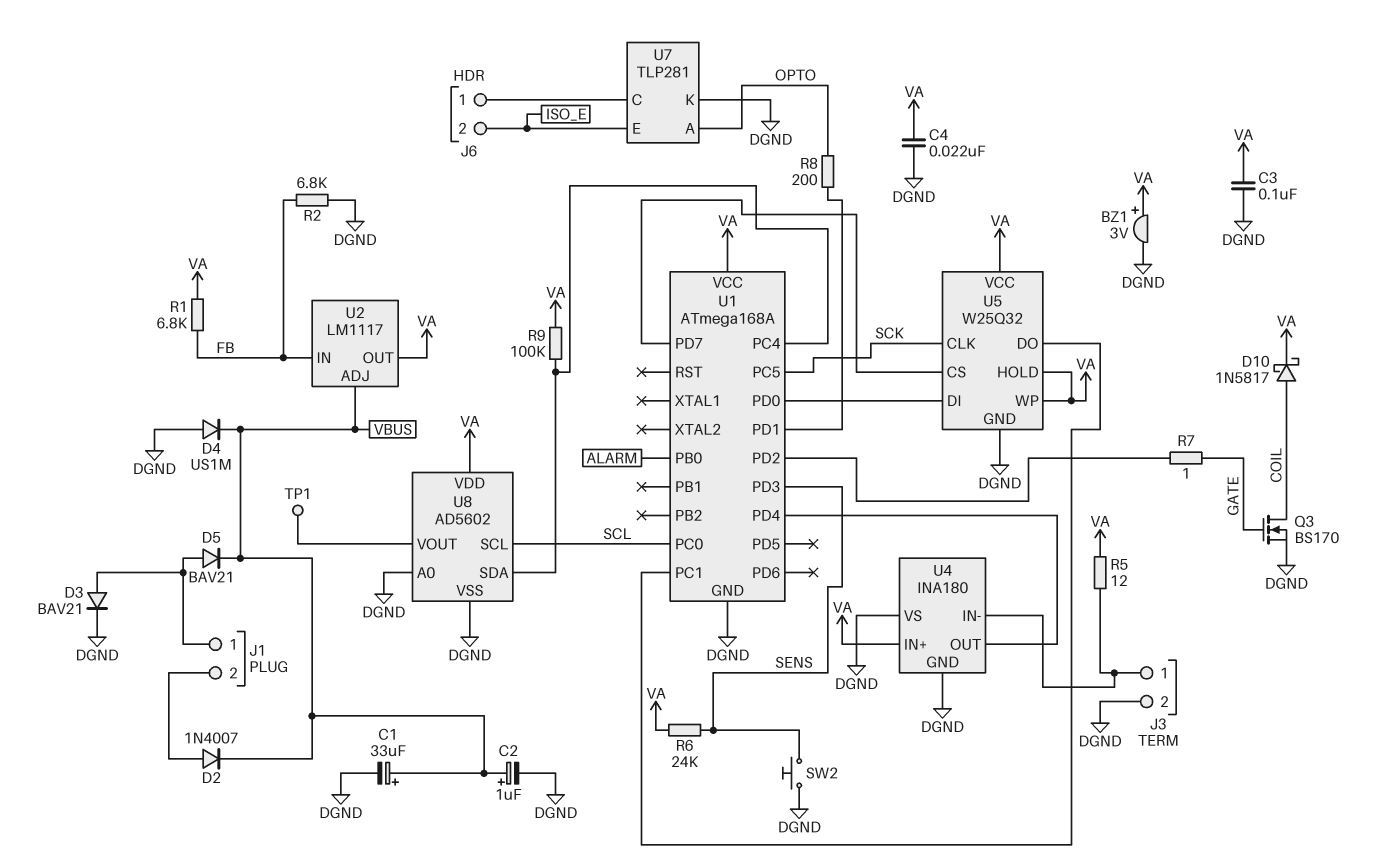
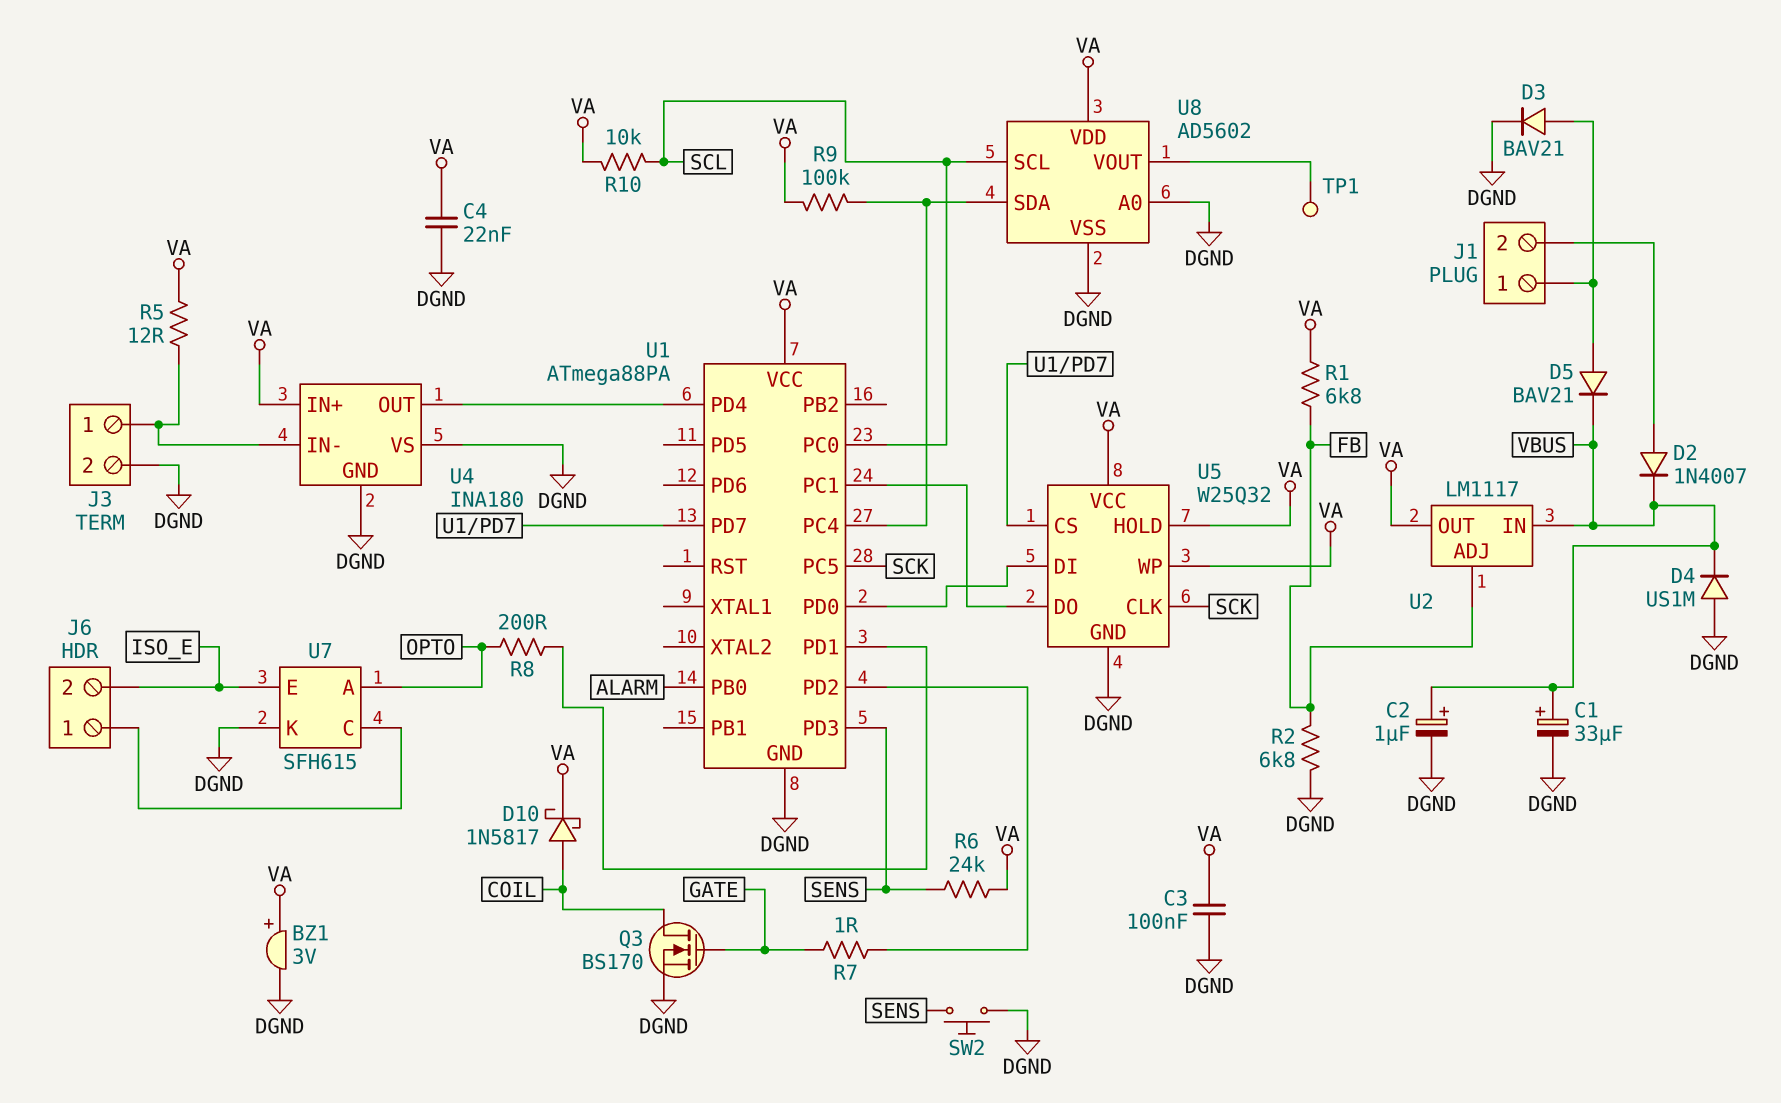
R10: none -> 10k (SCL, VA)
U1: ATmega168A -> ATmega88PA
U2 pin ADJ: VBUS -> FB
U2 pin IN: FB -> VBUS
U7: TLP281 -> SFH615

